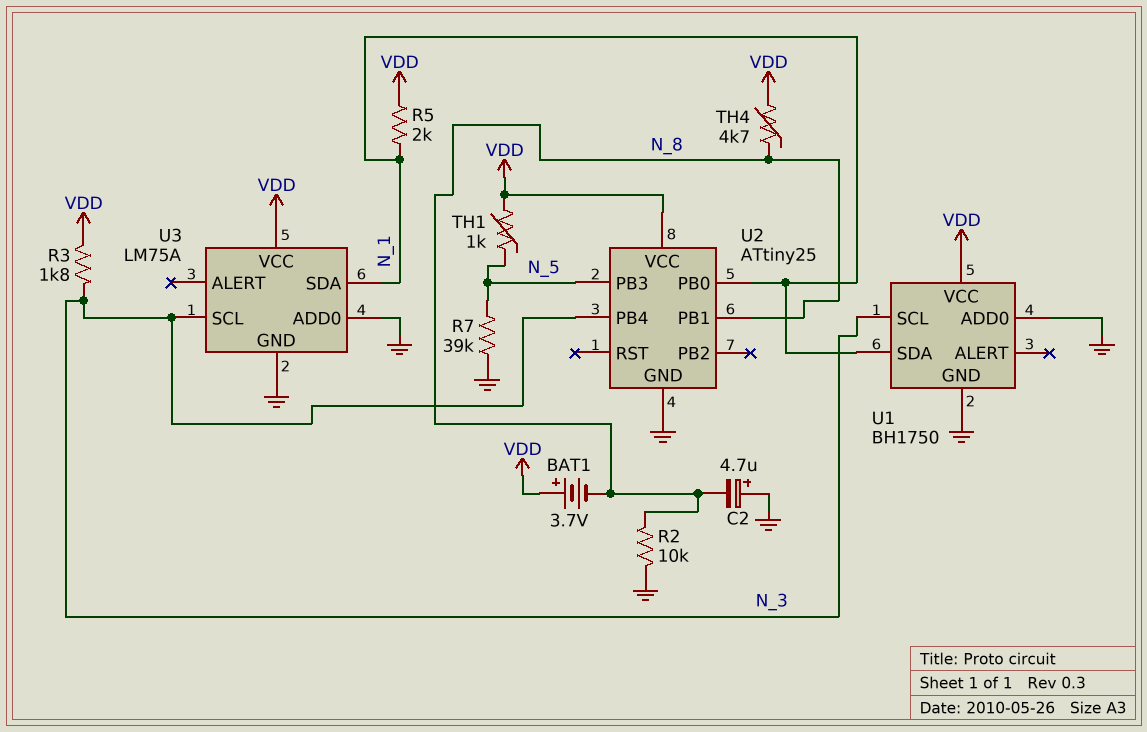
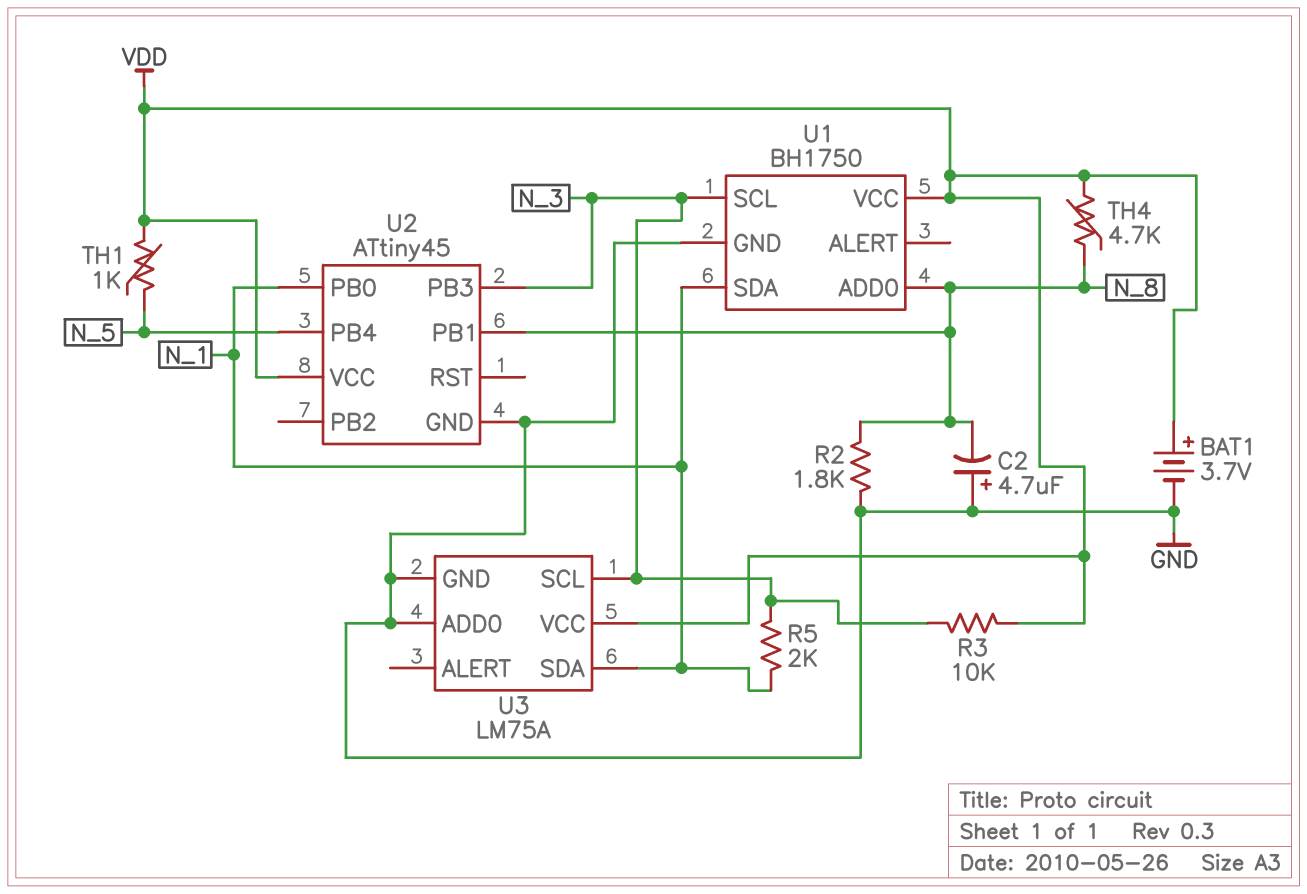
BAT1: 3.7V (plus VDD, minus N_8) -> 3.7V (plus VDD, minus GND)
R2: 10k (GND, N_8) -> 1.8k (GND, N_8)
R3: 1.8k (N_3, VDD) -> 10k (N_3, VDD)
R5: 2k (N_1, VDD) -> 2k (N_1, N_3)
R7: 39k (GND, N_5) -> none
U1 pin ADD0: GND -> N_8
U2: ATtiny25 -> ATtiny45
U2 pin PB3: N_5 -> N_3
U2 pin PB4: N_3 -> N_5

